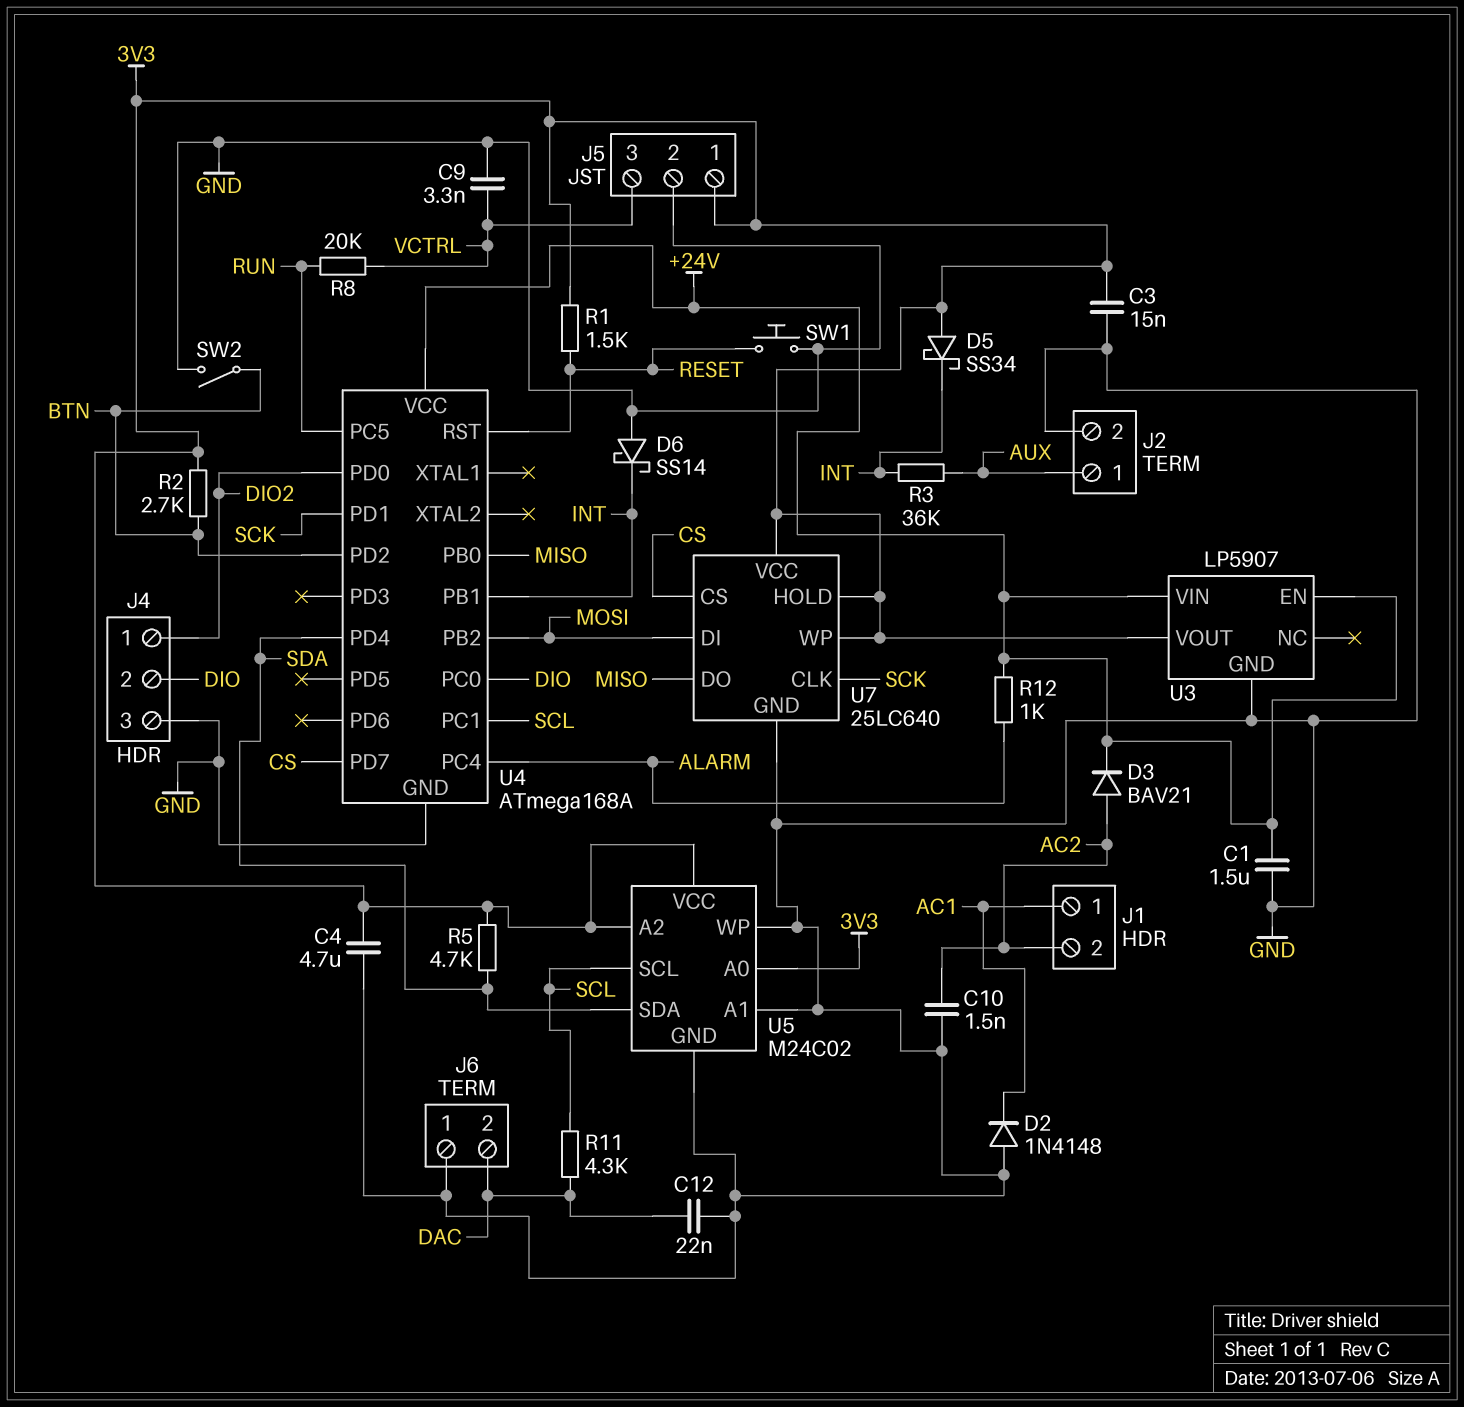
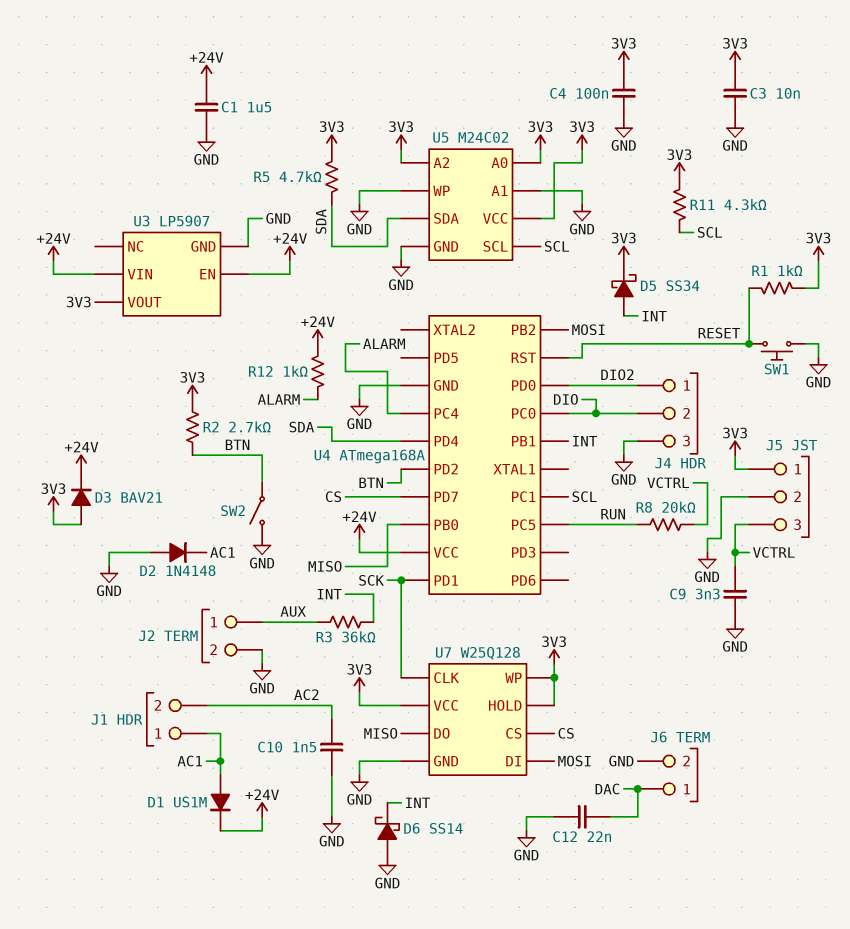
C3: 15nF (3V3, GND) -> 10nF (3V3, GND)
C4: 4.7uF (3V3, GND) -> 100nF (3V3, GND)
D1: none -> diode US1M (A AC1, K +24V)
D3: diode BAV21 (A AC2, K +24V) -> diode BAV21 (A 3V3, K +24V)
D5: schottky SS34 (A 3V3, K INT) -> schottky SS34 (A INT, K 3V3)
J6 pin 1: GND -> DAC
J6 pin 2: DAC -> GND
R1: 1.5k (3V3, RESET) -> 1k (3V3, RESET)
R11: 4.3k (DAC, SCL) -> 4.3k (3V3, SCL)
U7: 25LC640 -> W25Q128

